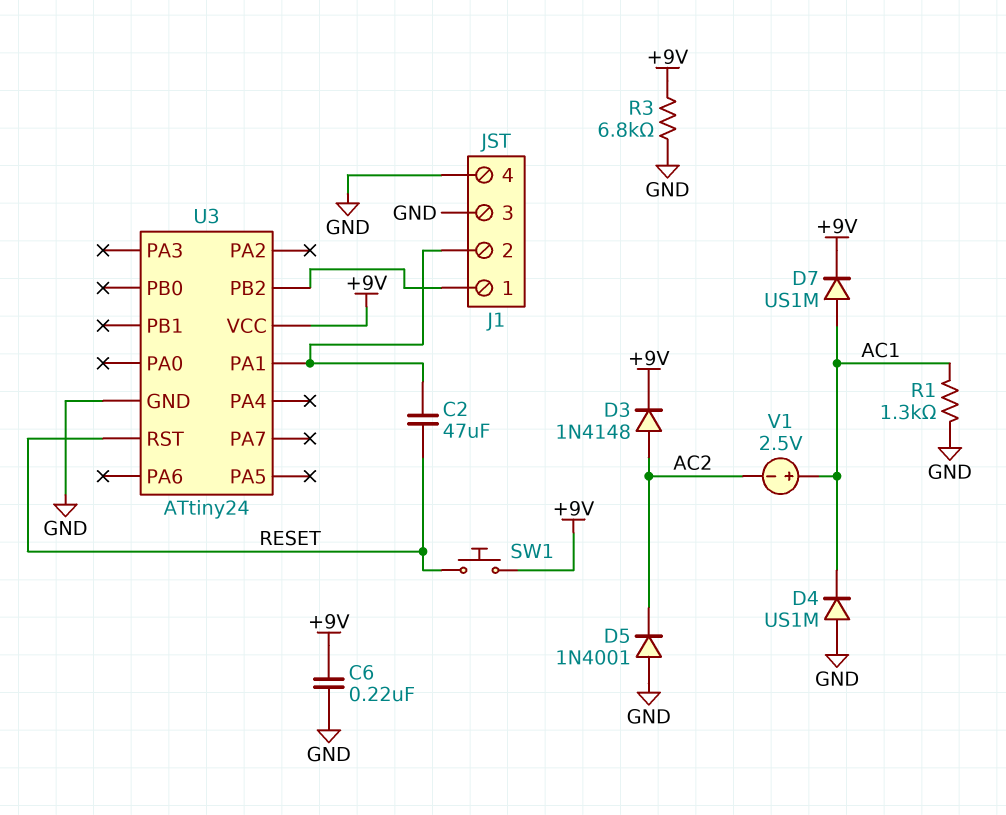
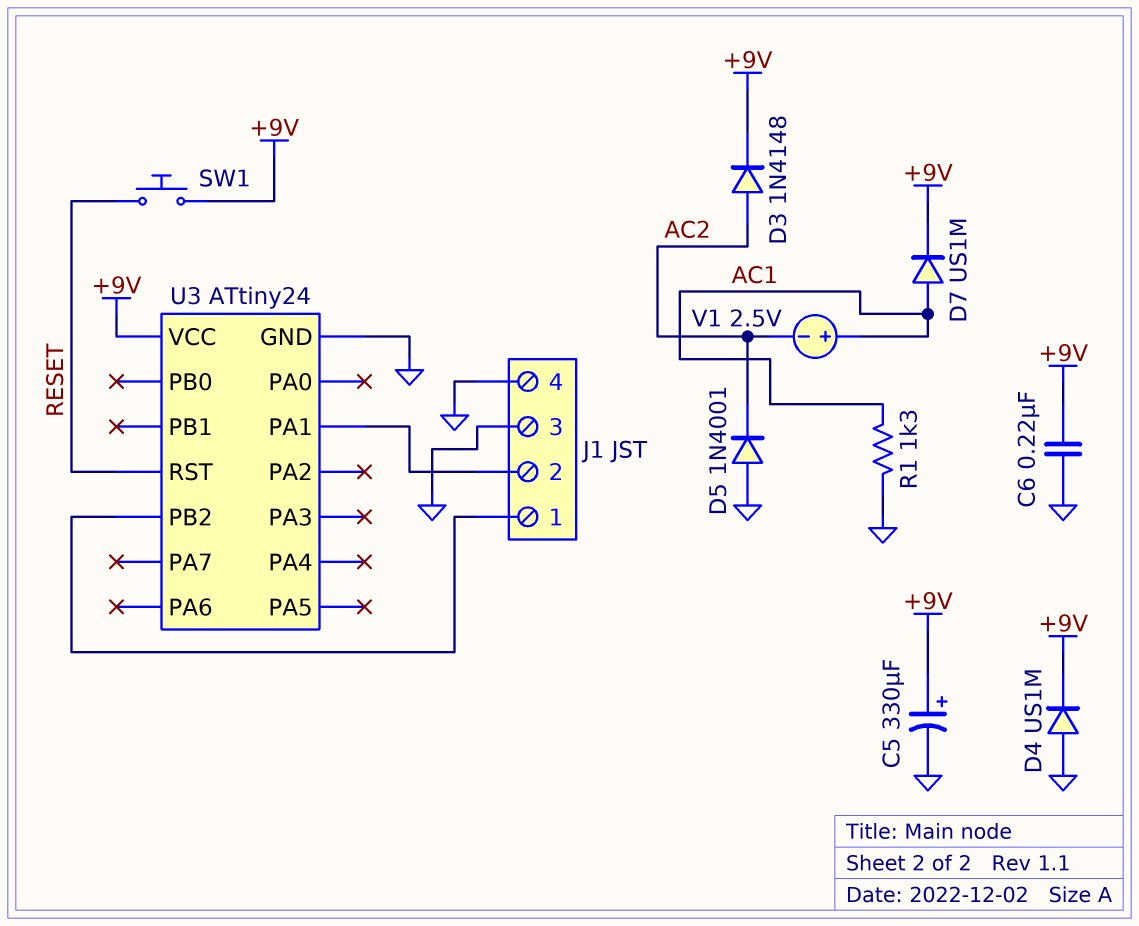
C2: 47uF (J1/2, RESET) -> none
C5: none -> 330uF (plus +9V, minus GND)
D4: diode US1M (A GND, K AC1) -> diode US1M (A GND, K +9V)
R3: 6.8k (+9V, GND) -> none

